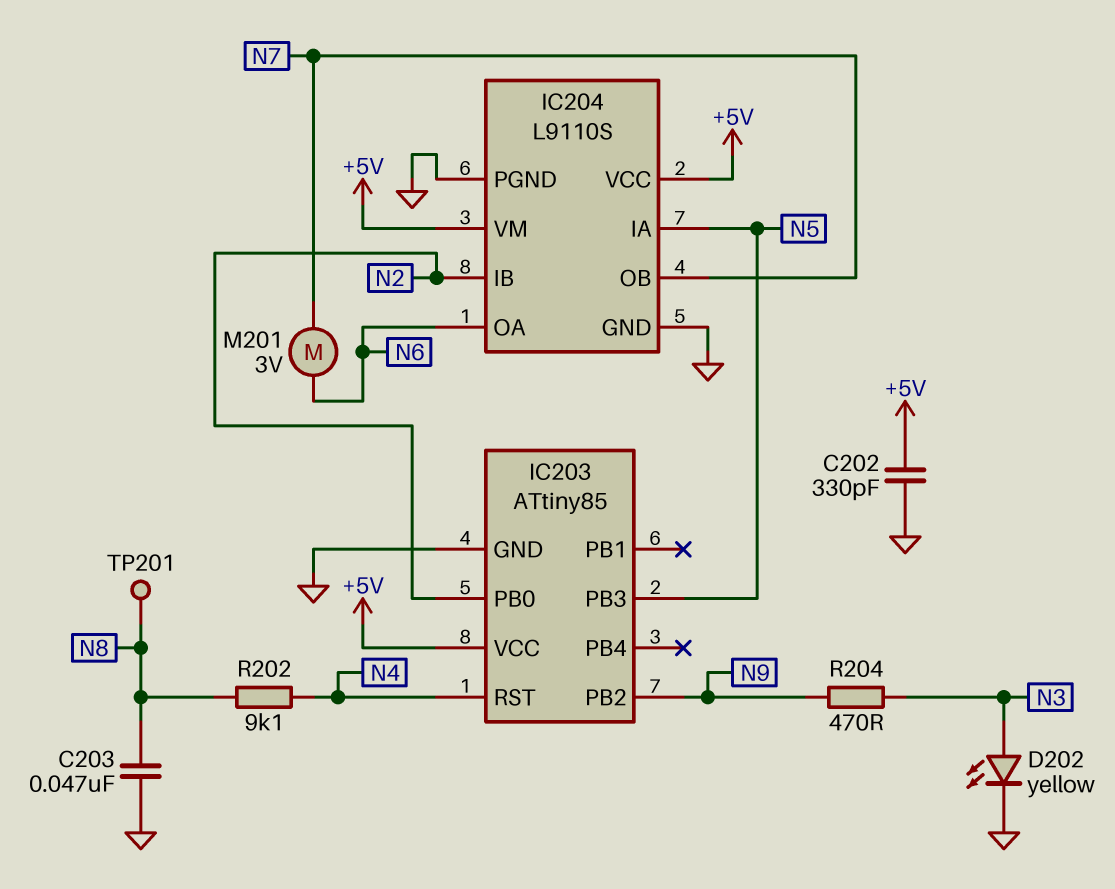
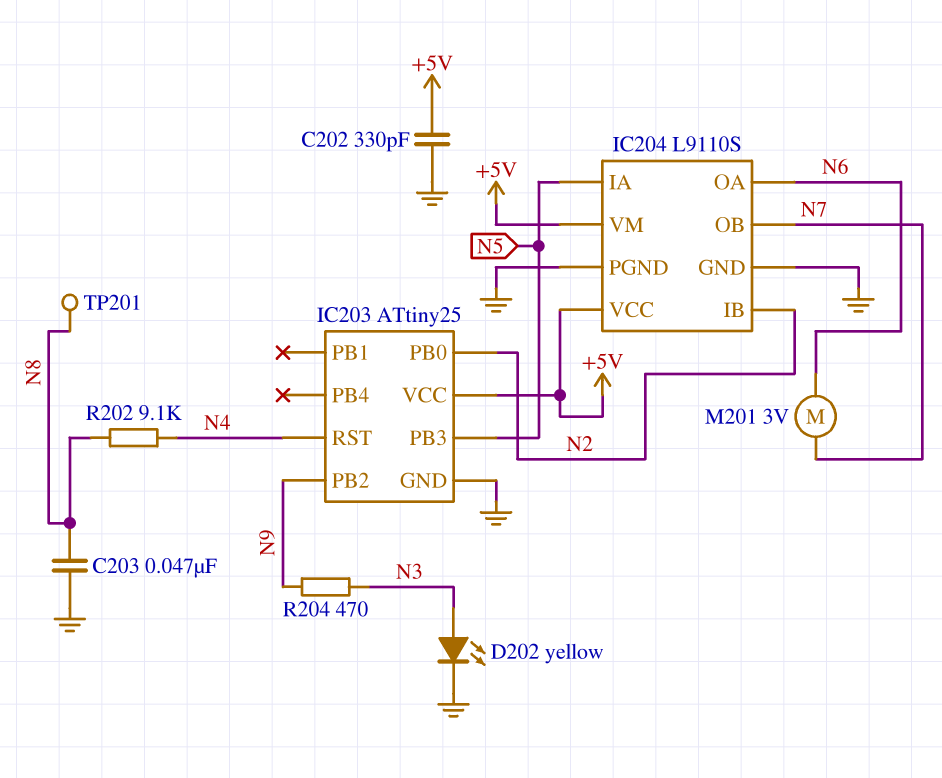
IC203: ATtiny85 -> ATtiny25

